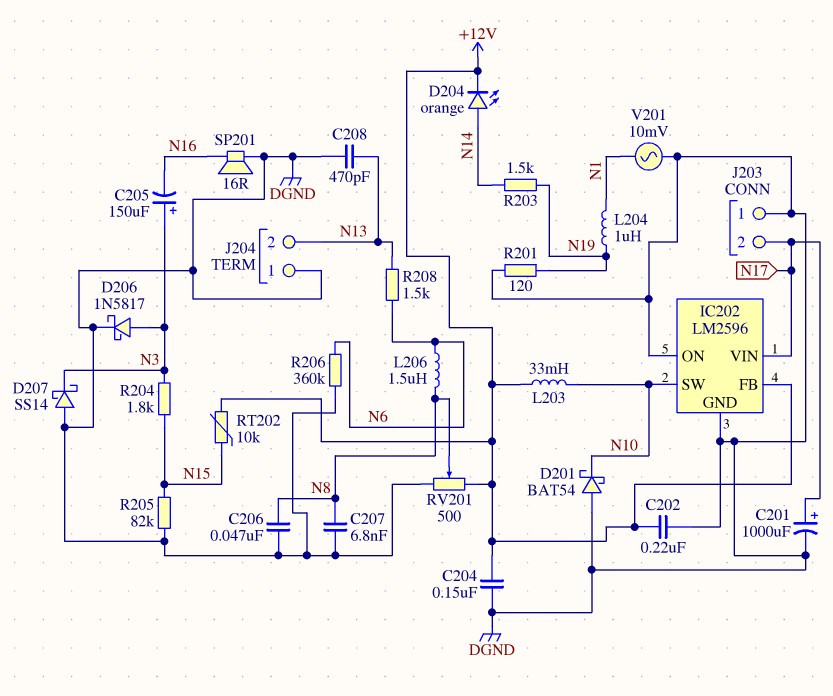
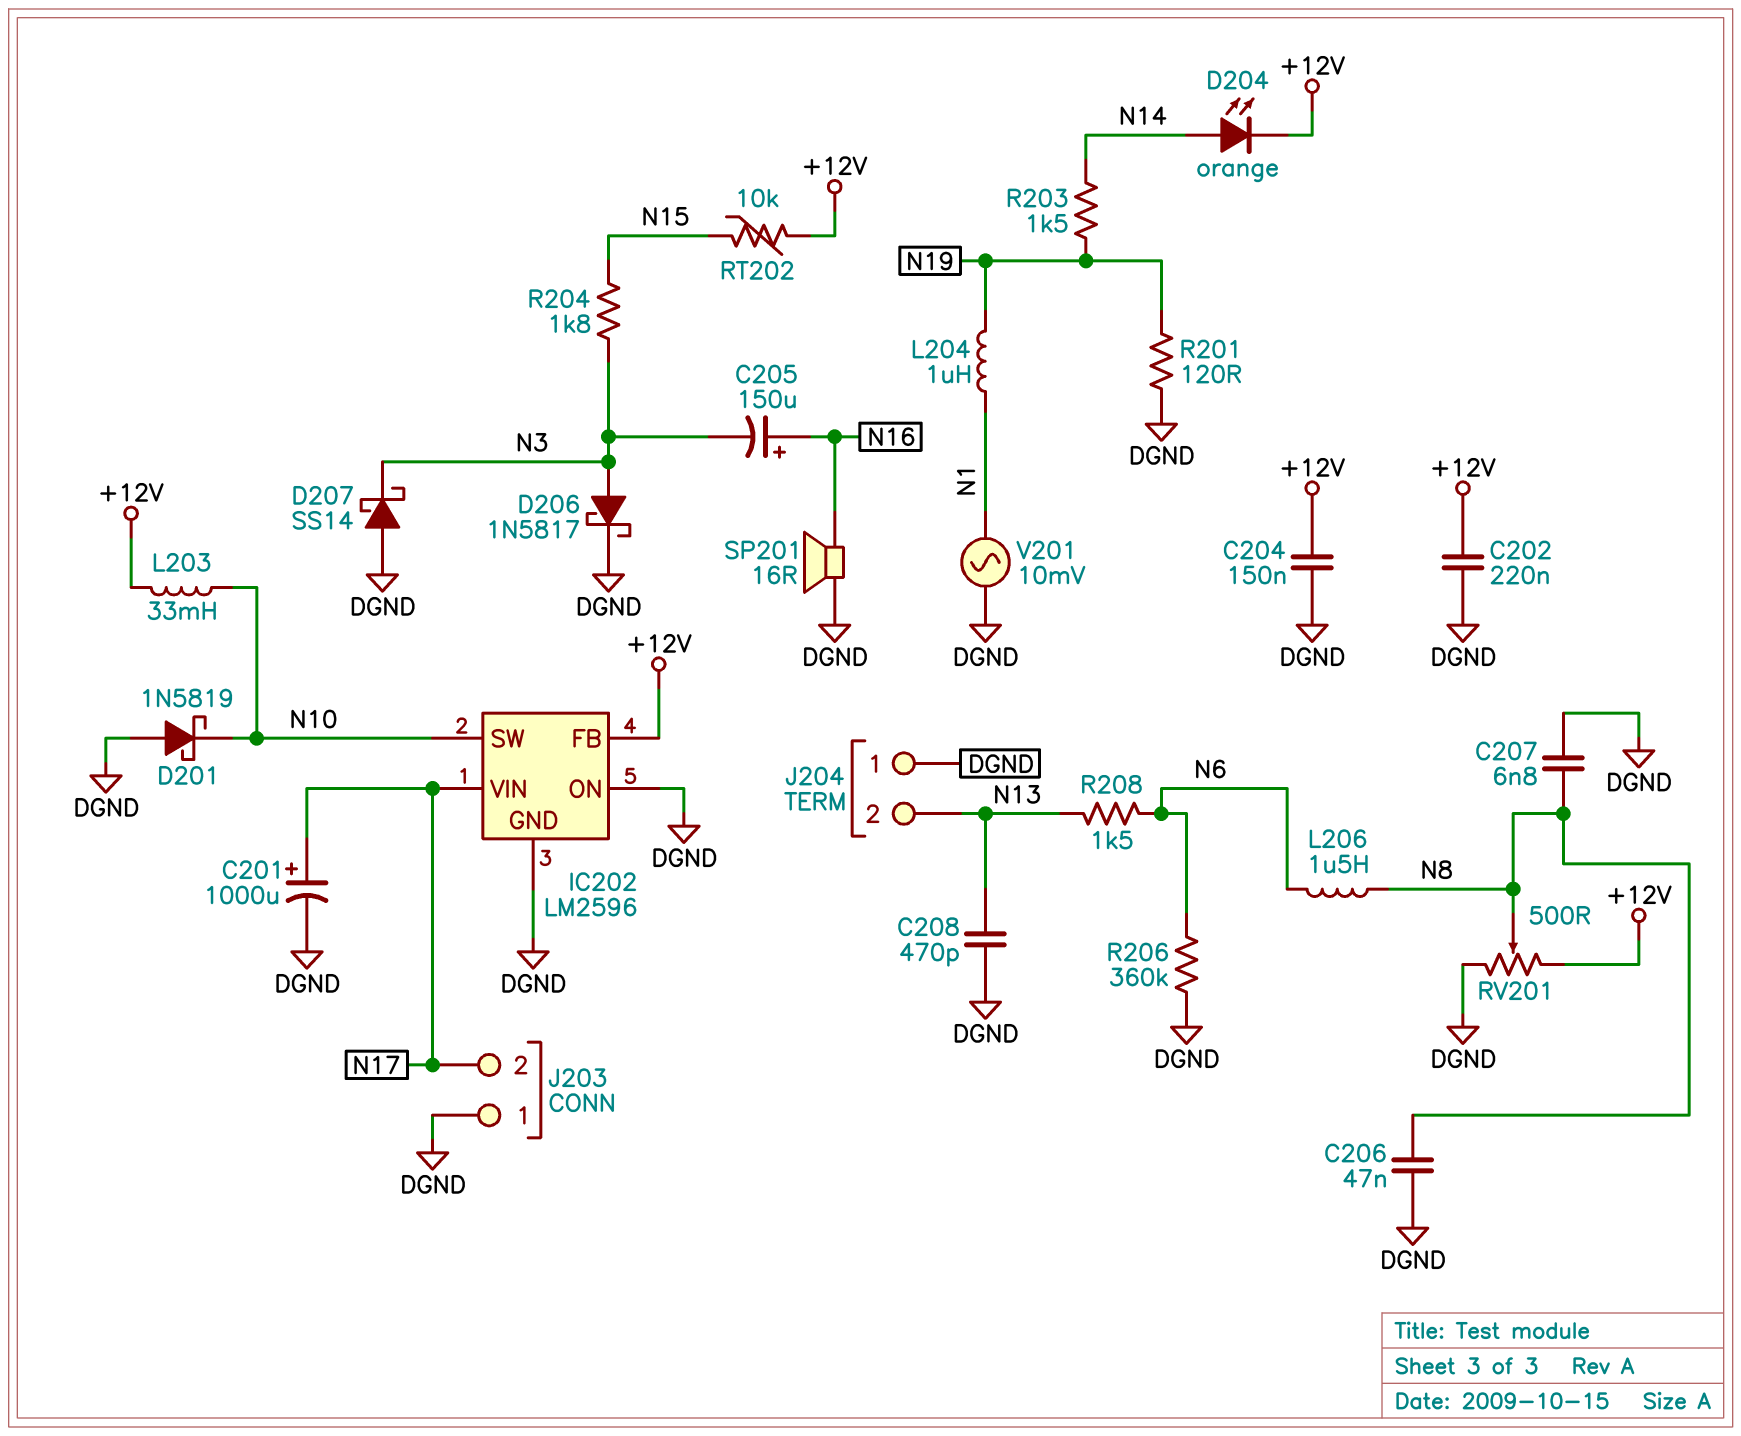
C205: 150uF (plus N3, minus N16) -> 150uF (plus N16, minus N3)
D201: schottky BAT54 (A DGND, K N10) -> schottky 1N5819 (A DGND, K N10)
R205: 82k (DGND, N15) -> none

